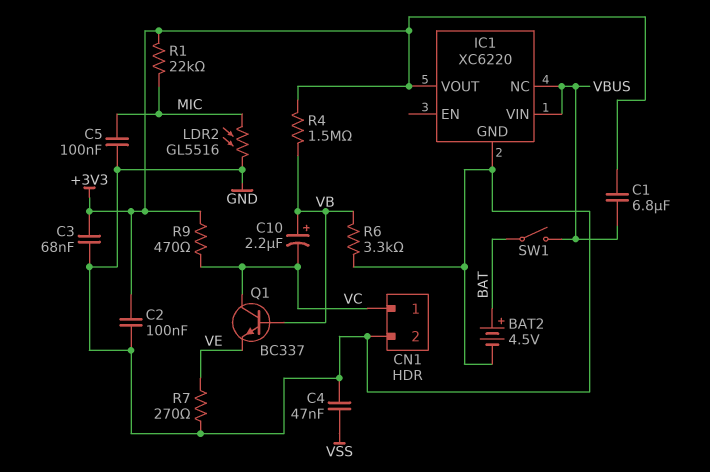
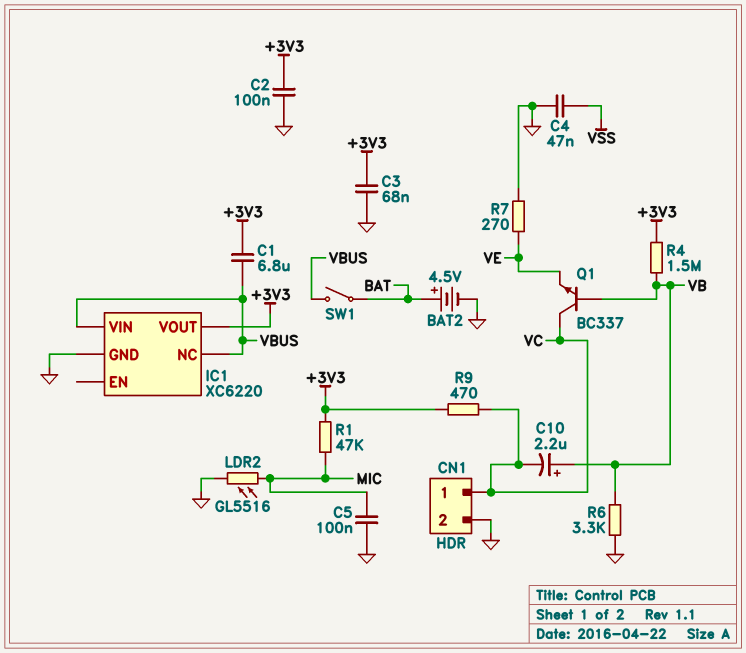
R1: 22k (+3V3, MIC) -> 47k (+3V3, MIC)

